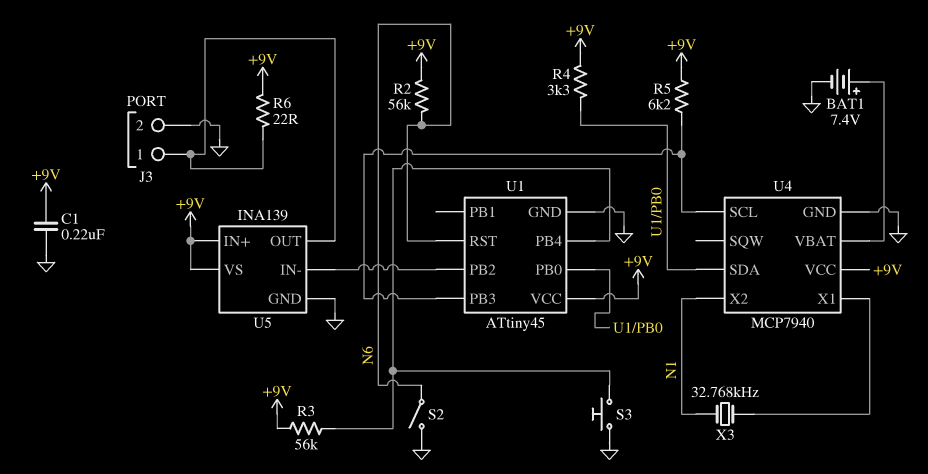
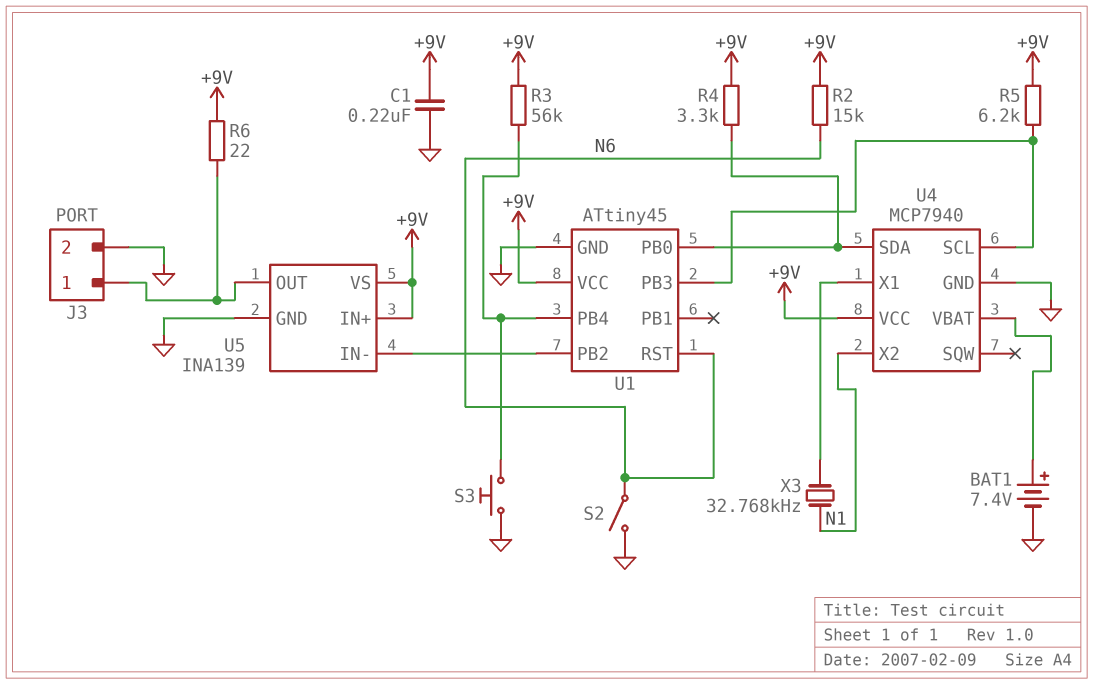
R2: 56k (+9V, N6) -> 15k (+9V, N6)

